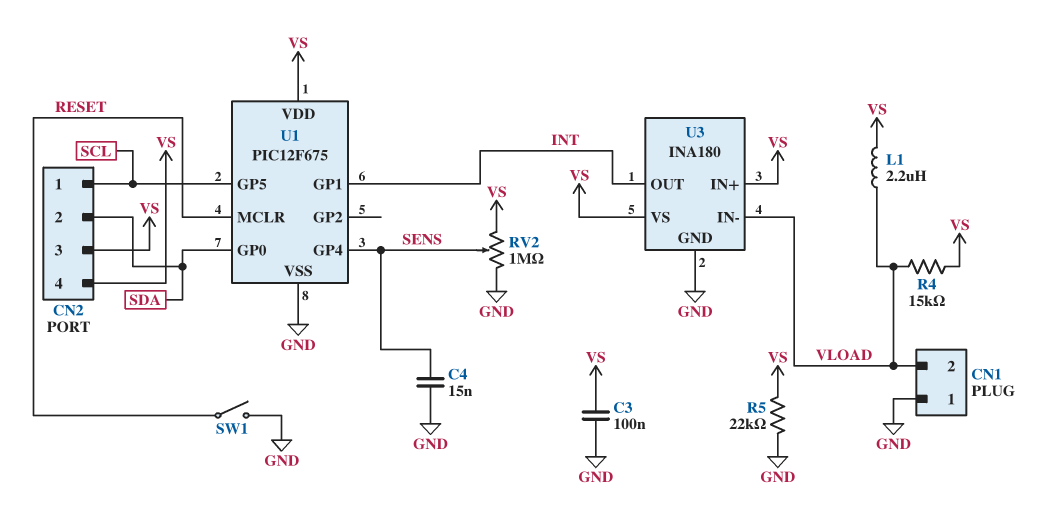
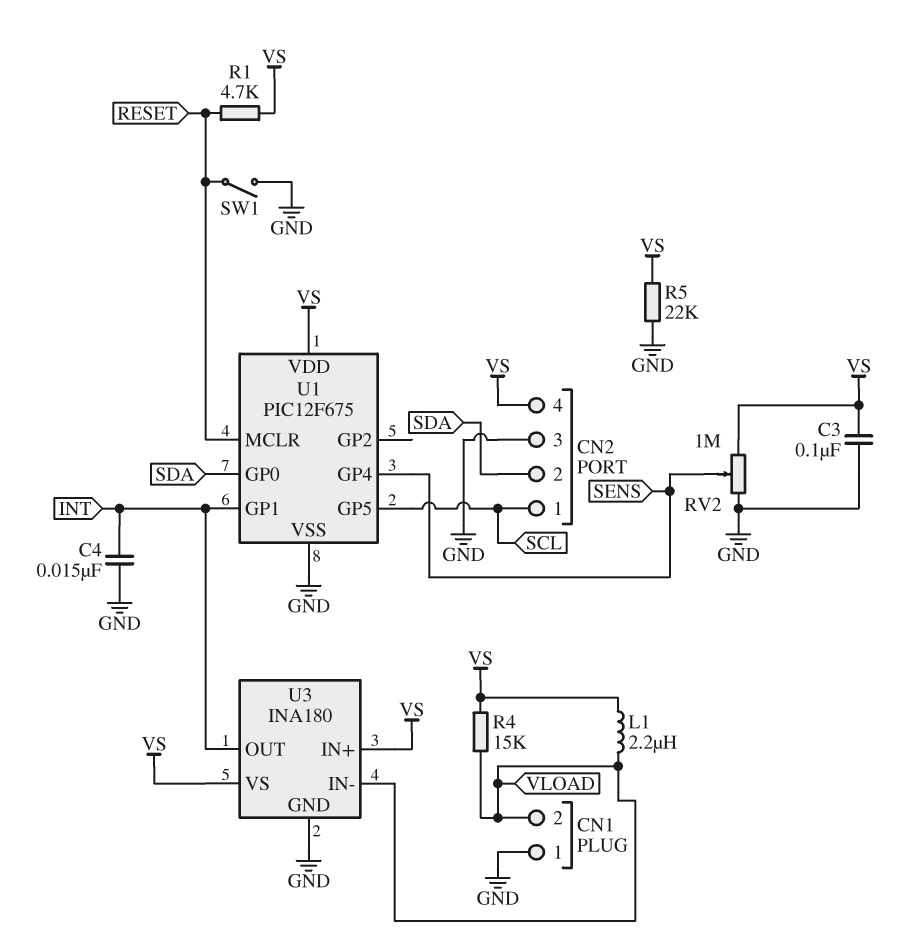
C4: 15nF (GND, SENS) -> 15nF (GND, INT)
CN2 pin 3: VS -> GND
R1: none -> 4.7k (RESET, VS)

